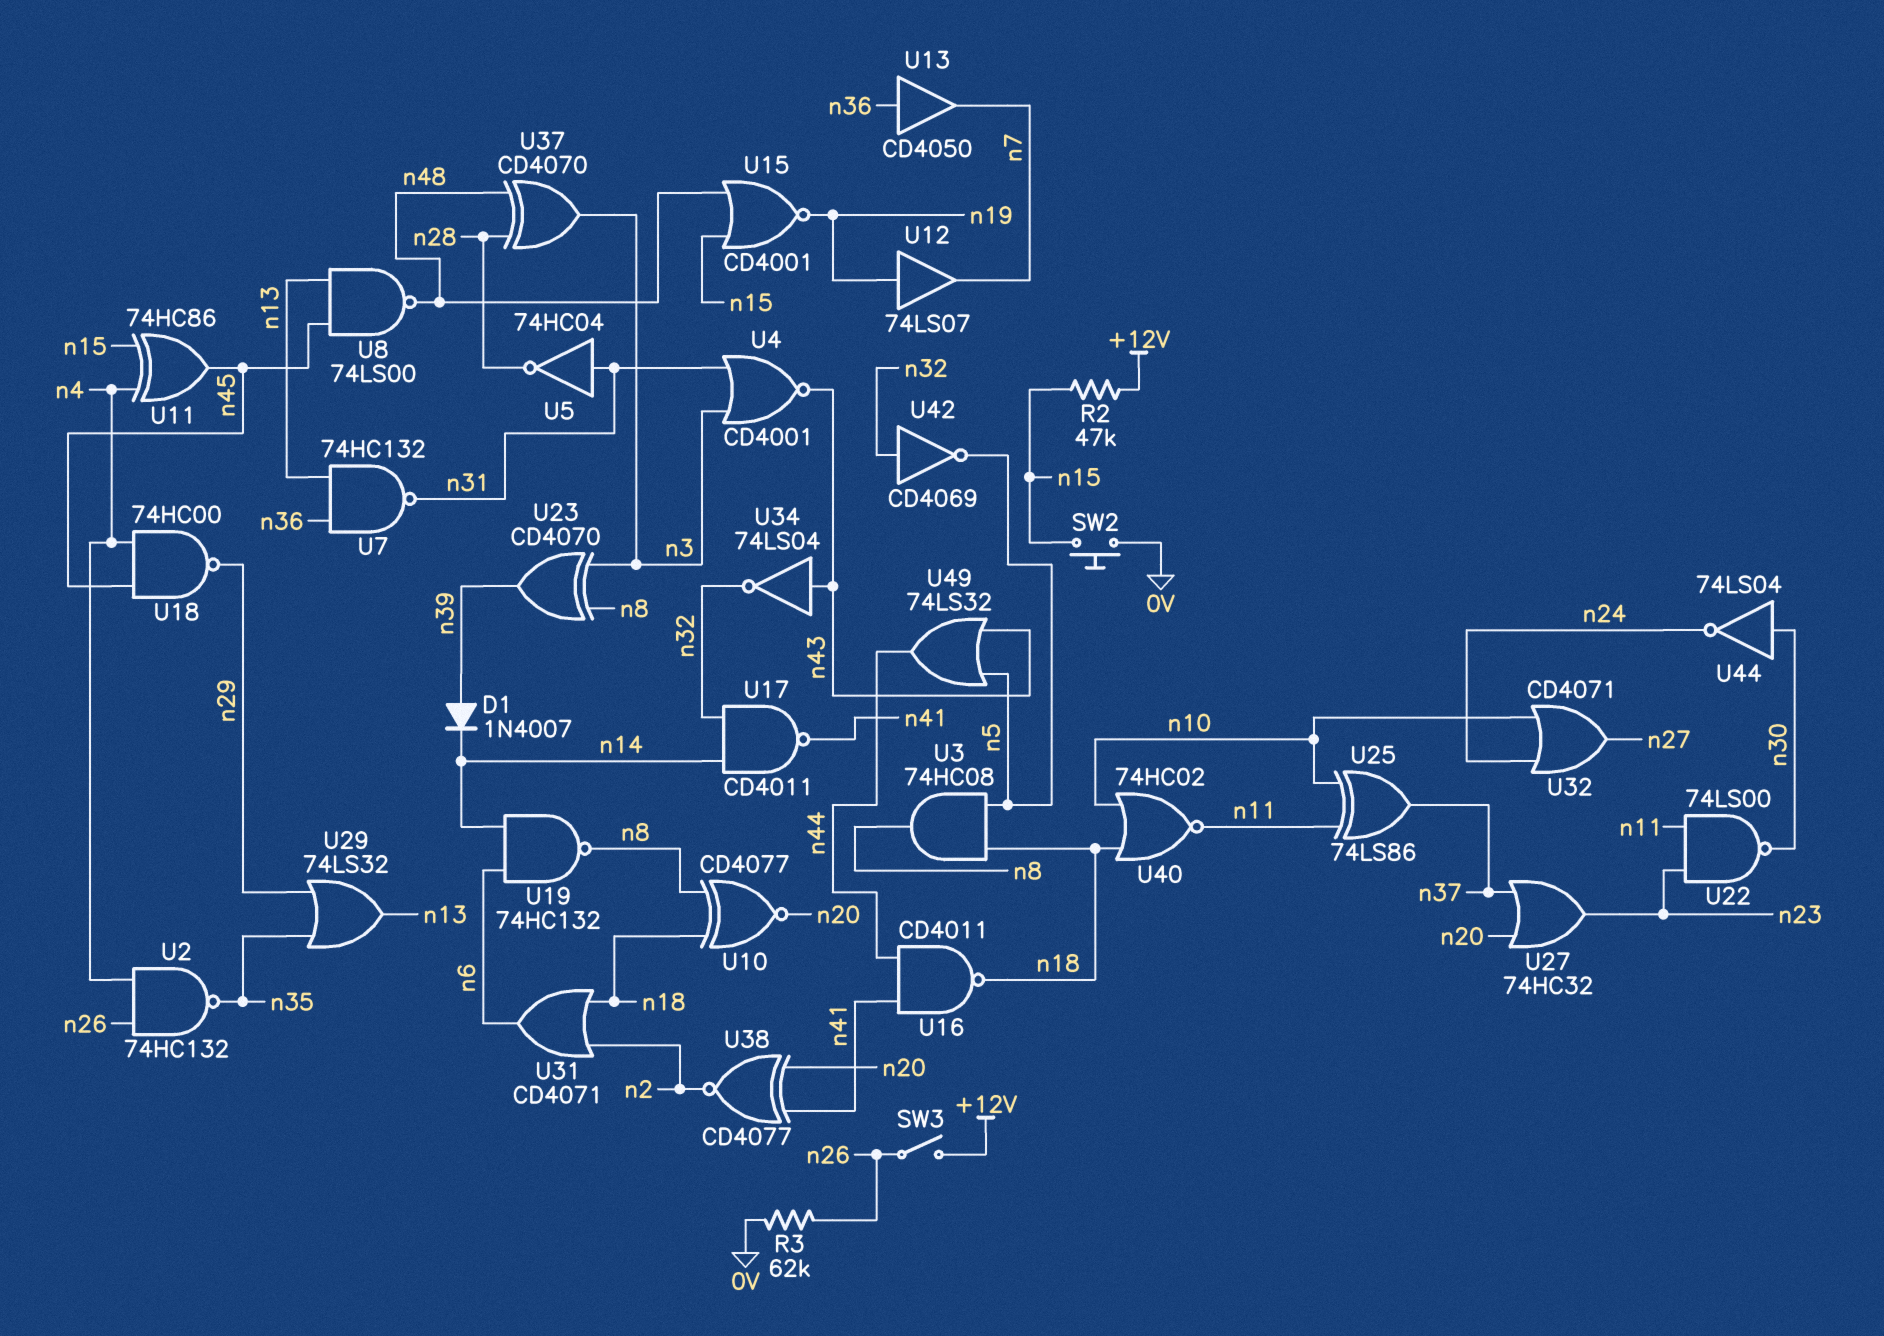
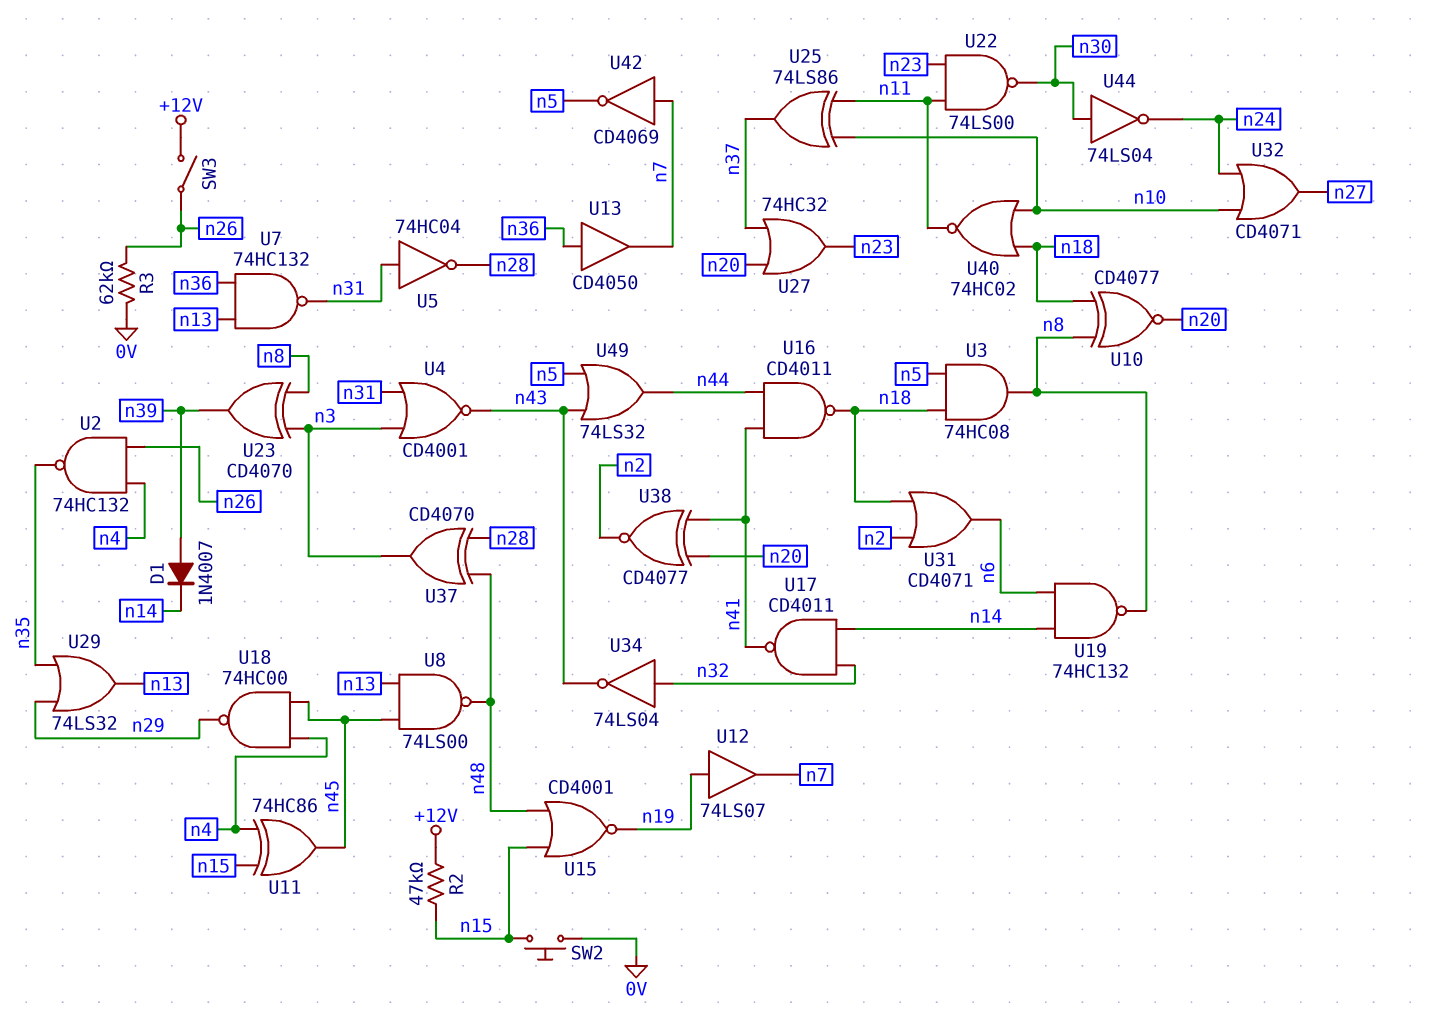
U34: NOT 74LS04 (in n43, out n32) -> NOT 74LS04 (in n32, out n43)
U42: NOT CD4069 (in n32, out n5) -> NOT CD4069 (in n7, out n5)

